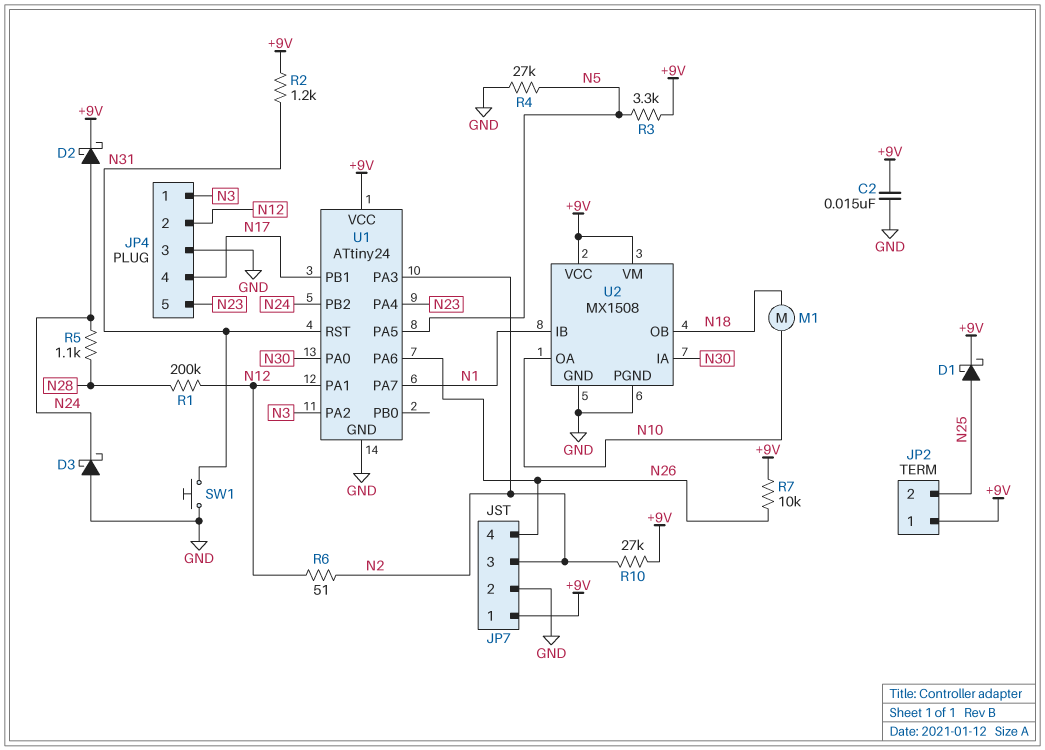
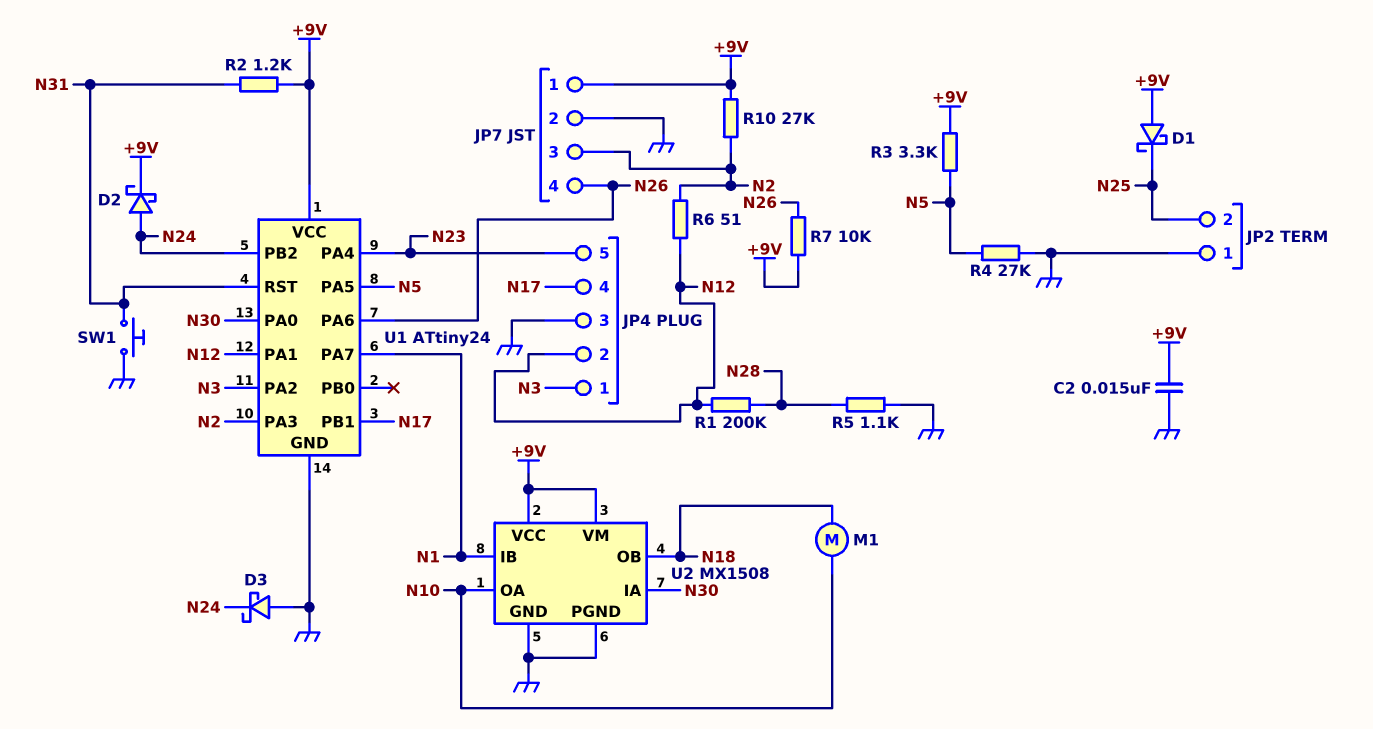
D1: schottky (A N25, K +9V) -> schottky (A +9V, K N25)
JP2 pin 1: +9V -> GND
R5: 1.1k (N24, N28) -> 1.1k (GND, N28)

